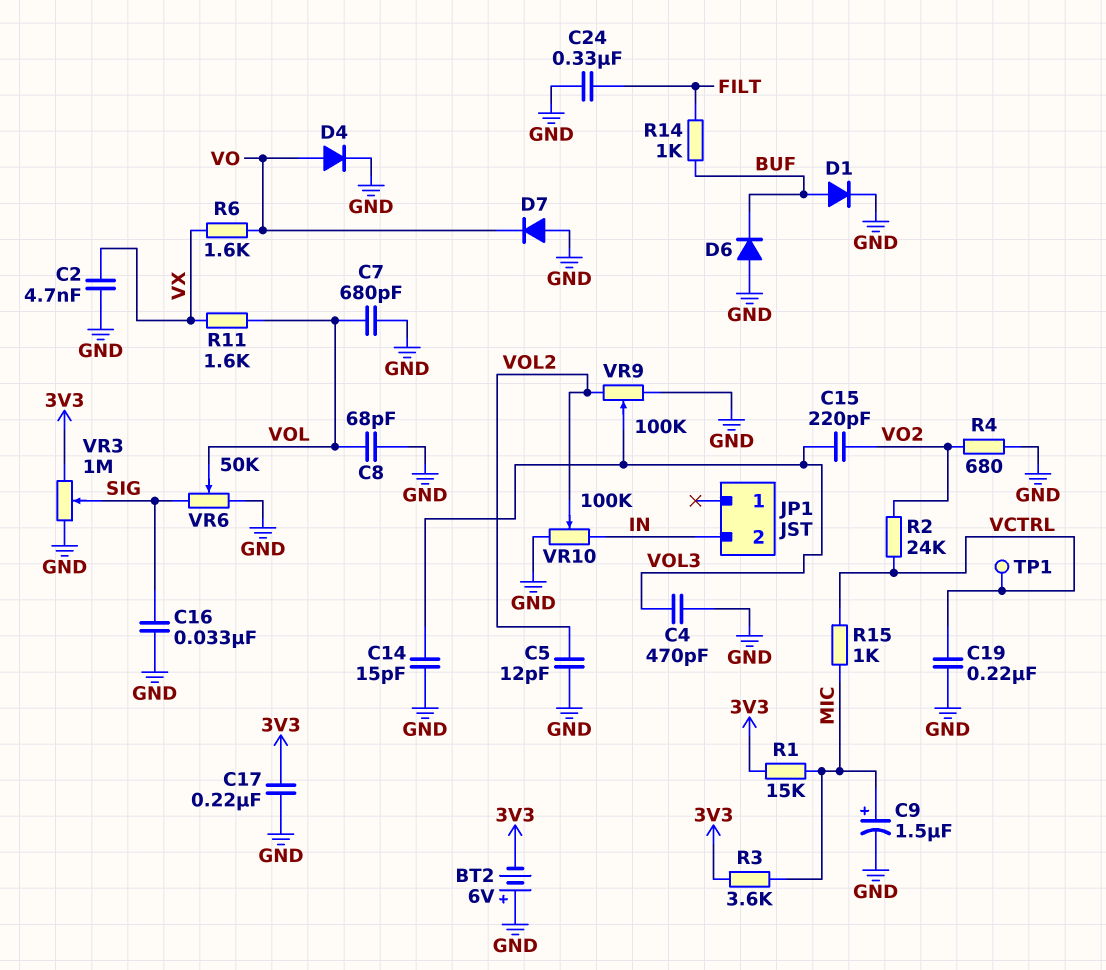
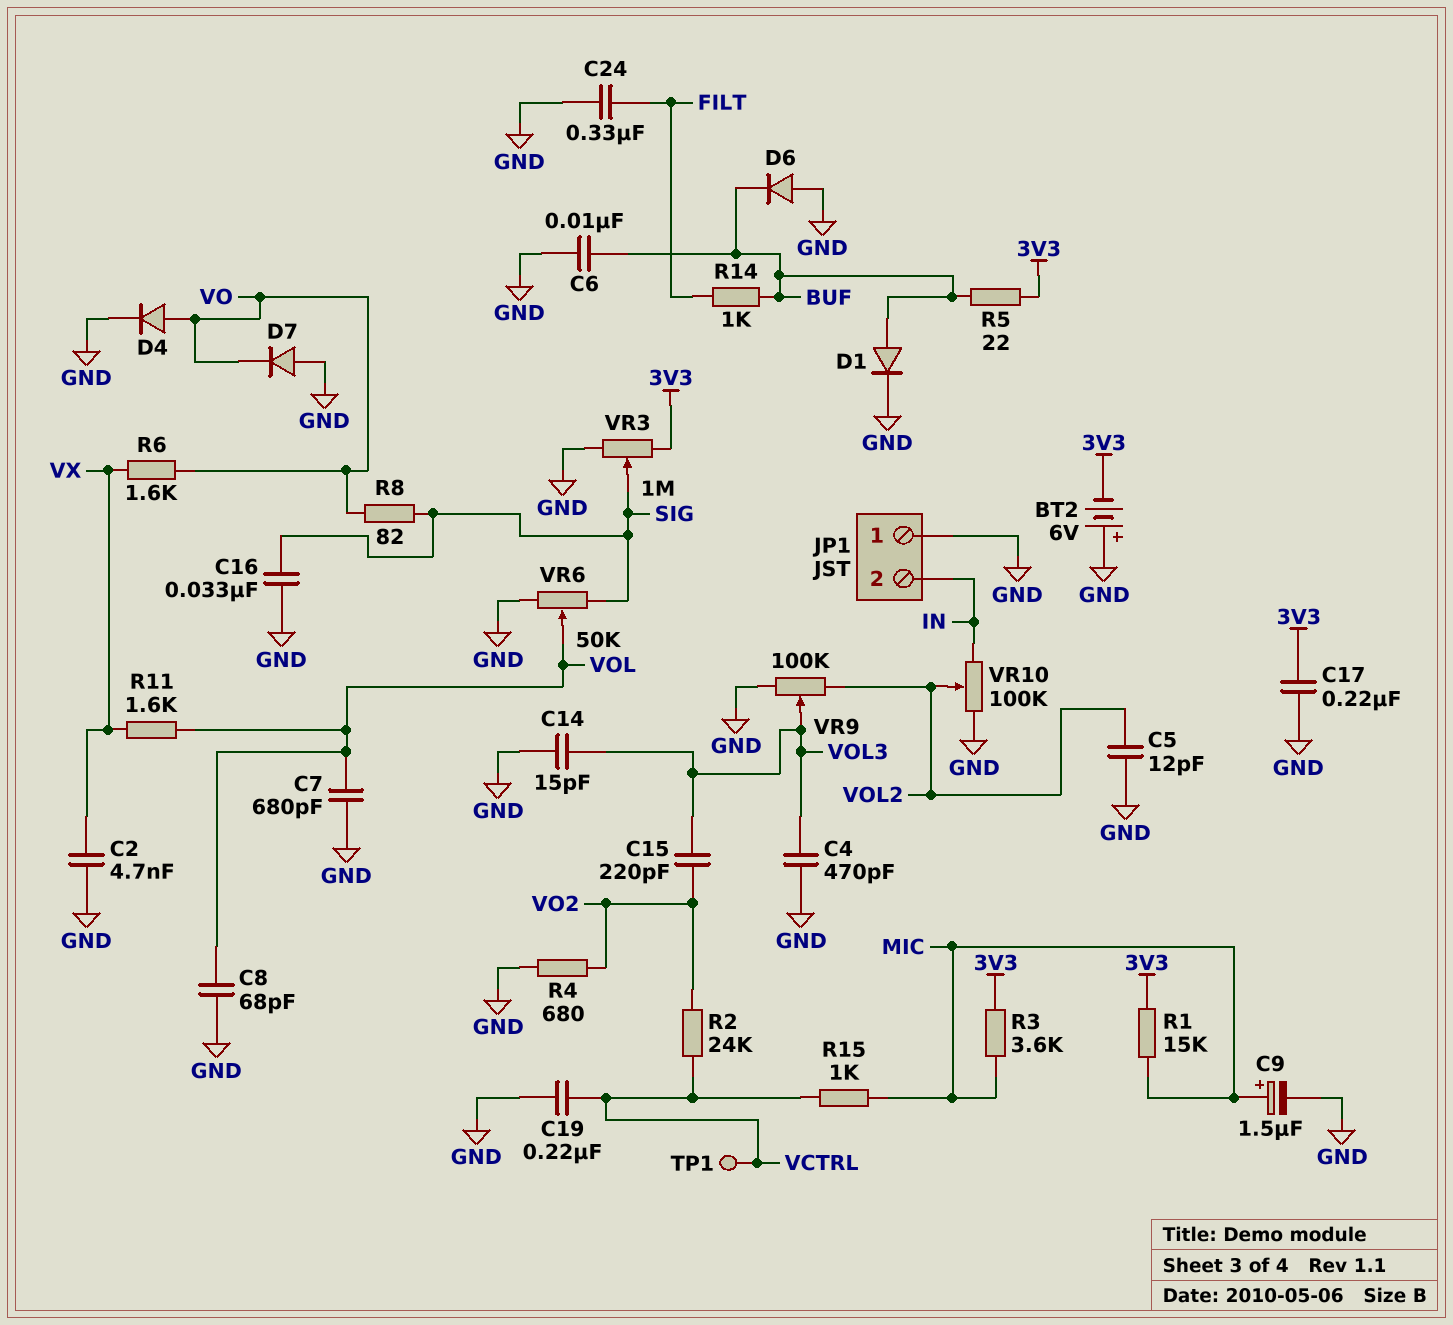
C6: none -> 10nF (BUF, GND)
JP1 pin 1: none -> GND
R5: none -> 22 (3V3, BUF)
R8: none -> 82 (SIG, VO)

